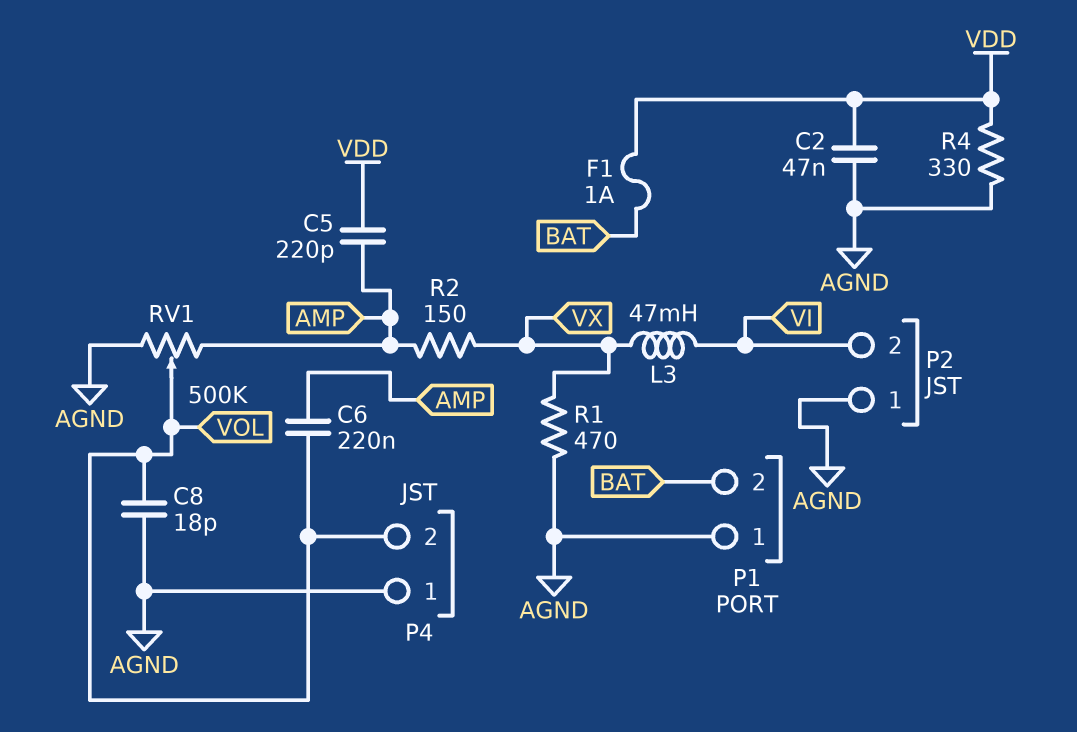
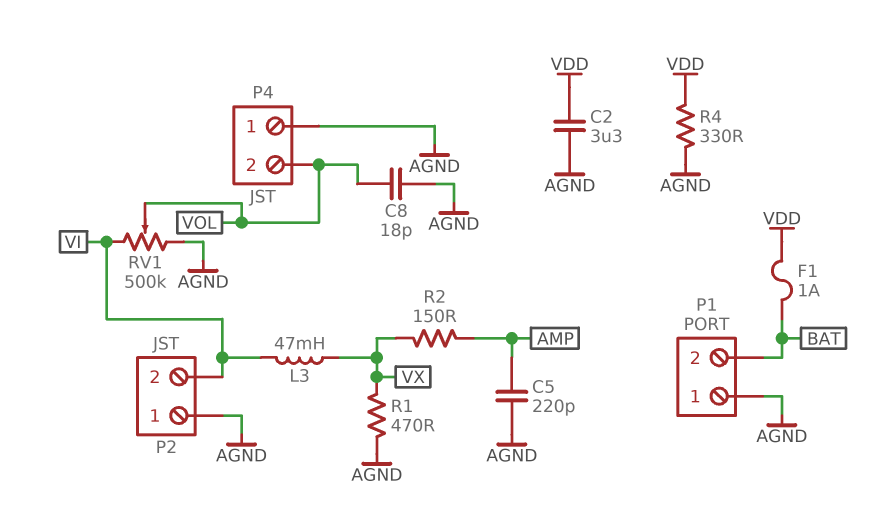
C2: 47nF (AGND, VDD) -> 3.3uF (AGND, VDD)
C5: 220pF (AMP, VDD) -> 220pF (AGND, AMP)
C6: 220nF (AMP, VOL) -> none
RV1: 500k (AGND, AMP, wiper VOL) -> 500k (AGND, VI, wiper VOL)

